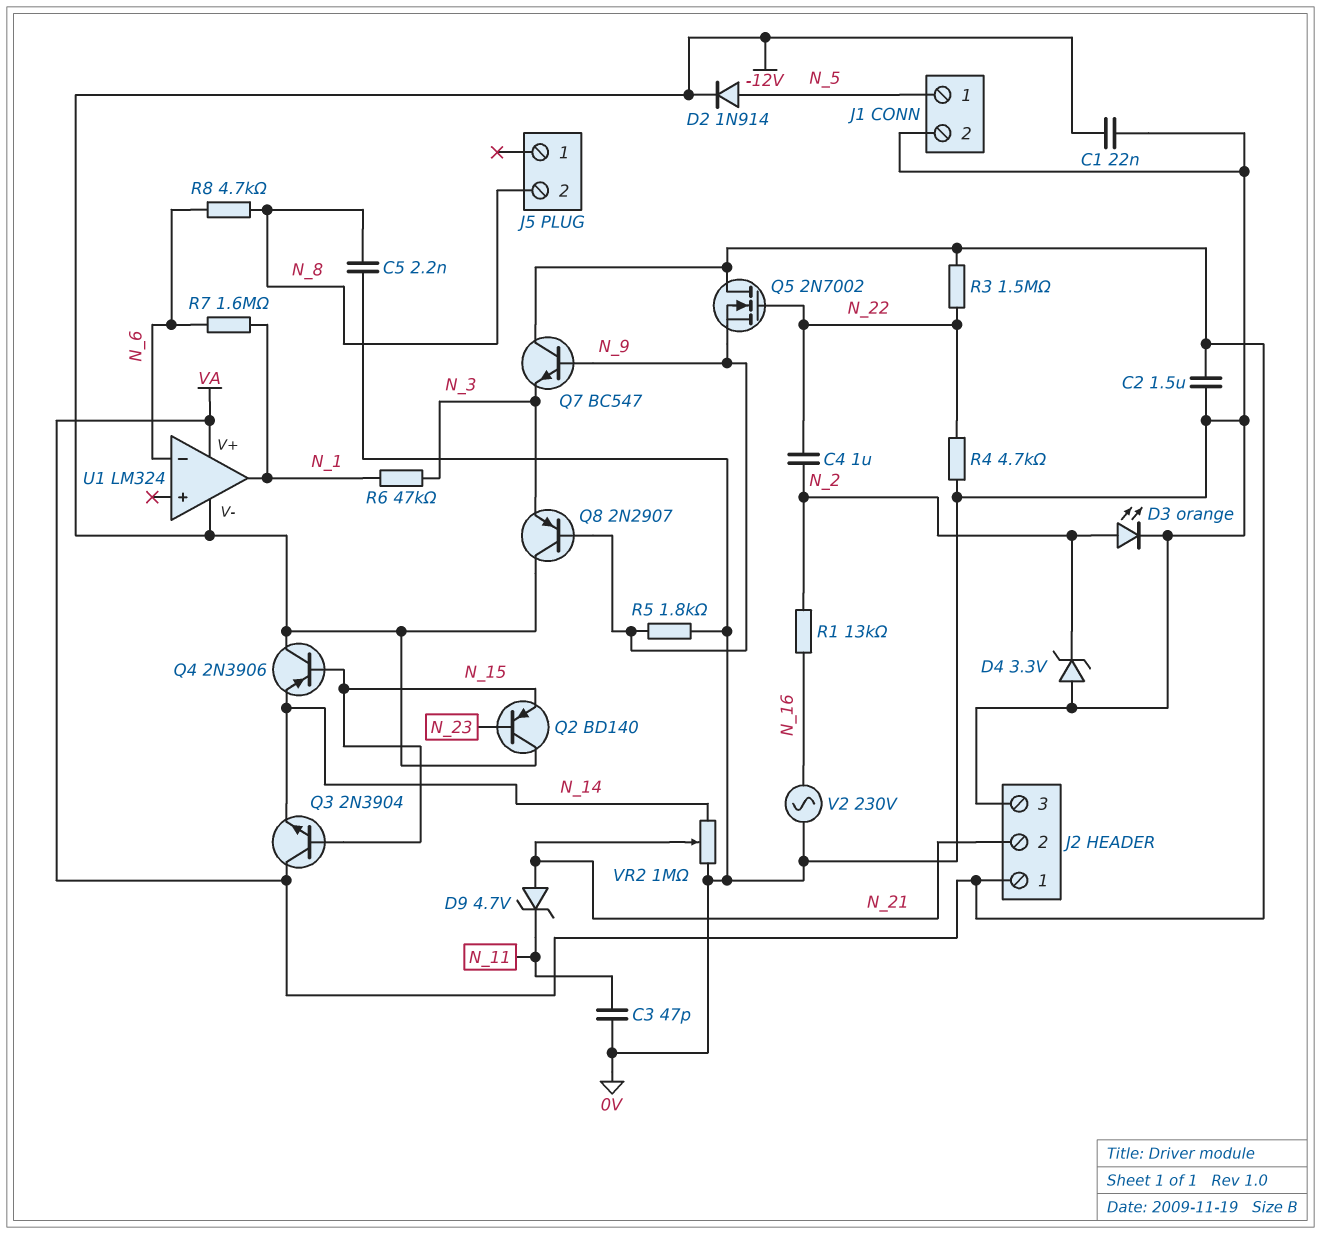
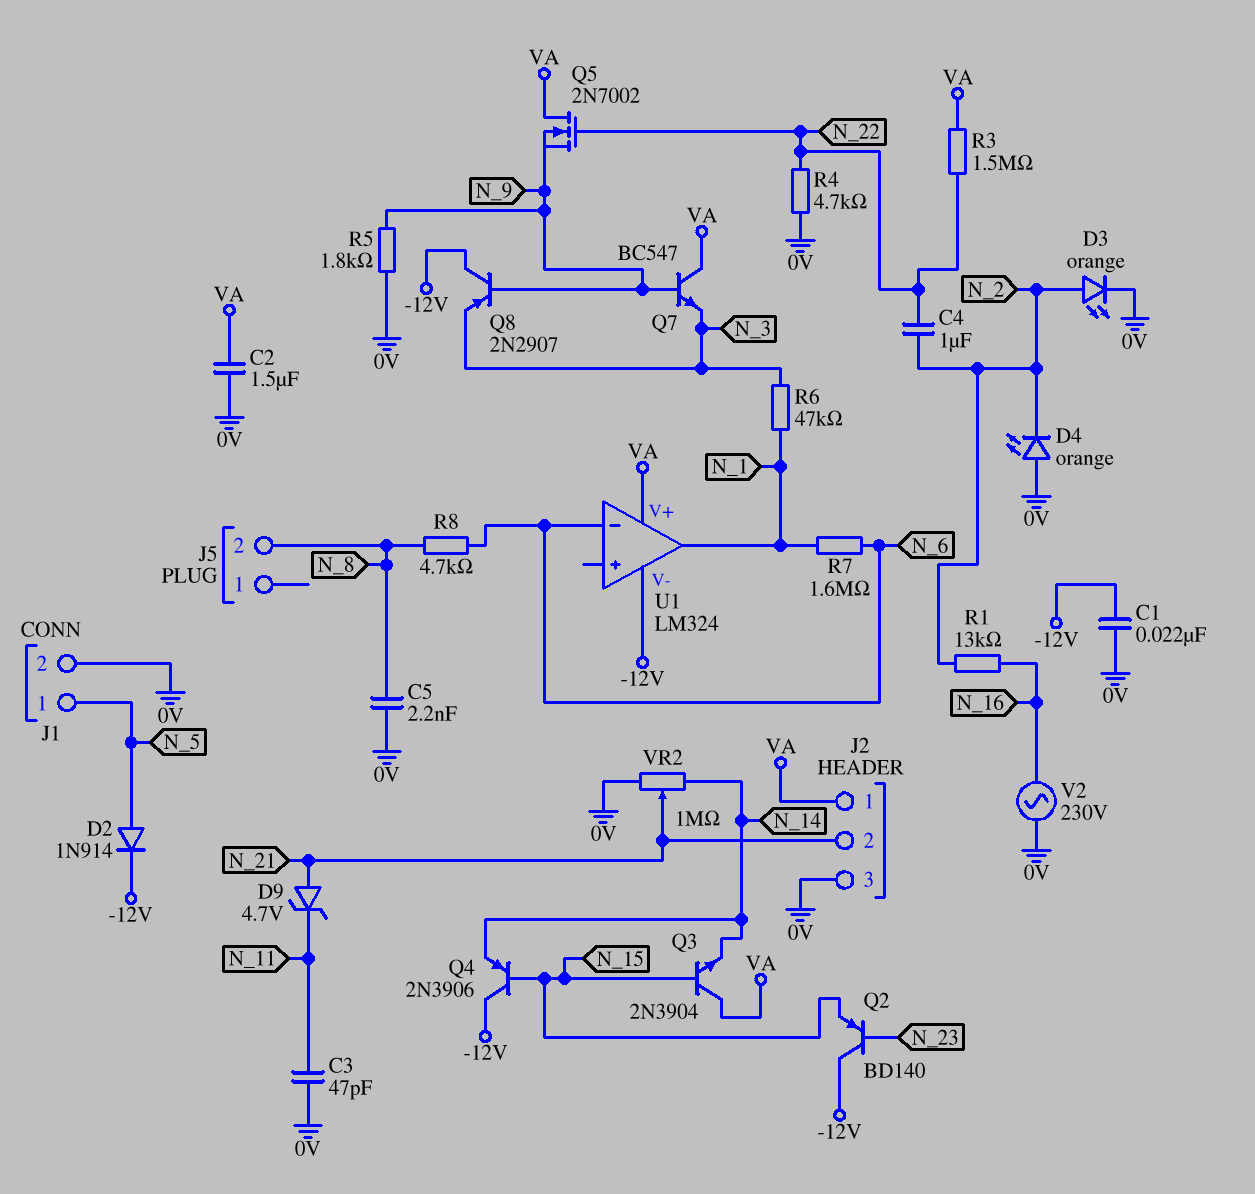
D4: zener 3.3V (A 0V, K N_2) -> LED orange (A 0V, K N_2)

